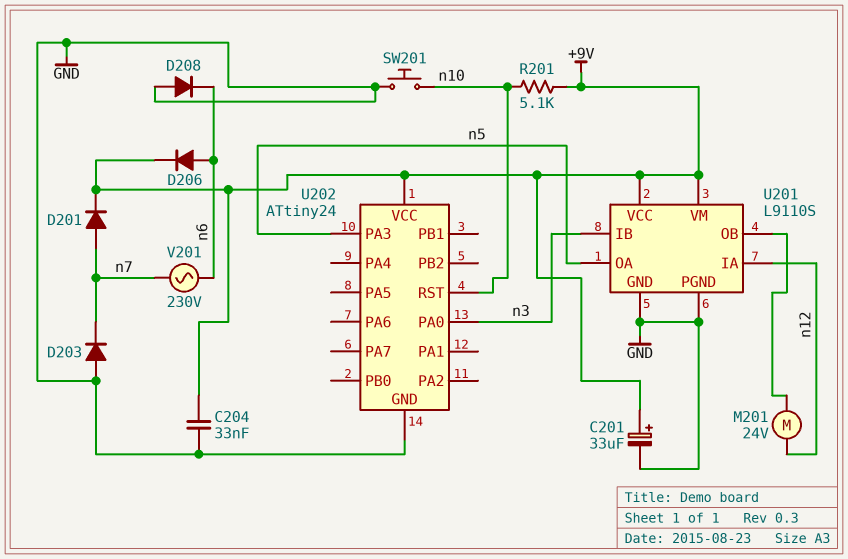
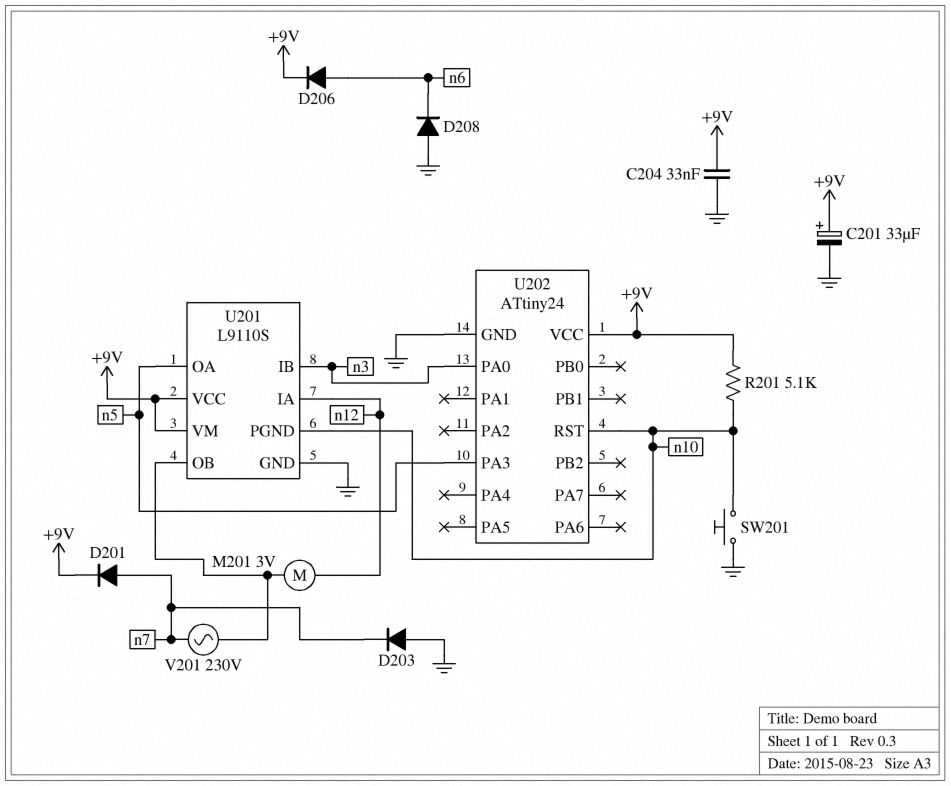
M201: motor 24V (U201/OB, n12) -> motor 3V (U201/OB, n12)
U201 pin PGND: GND -> n10
V201: AC 230V (n6, n7) -> AC 230V (U201/OB, n7)

